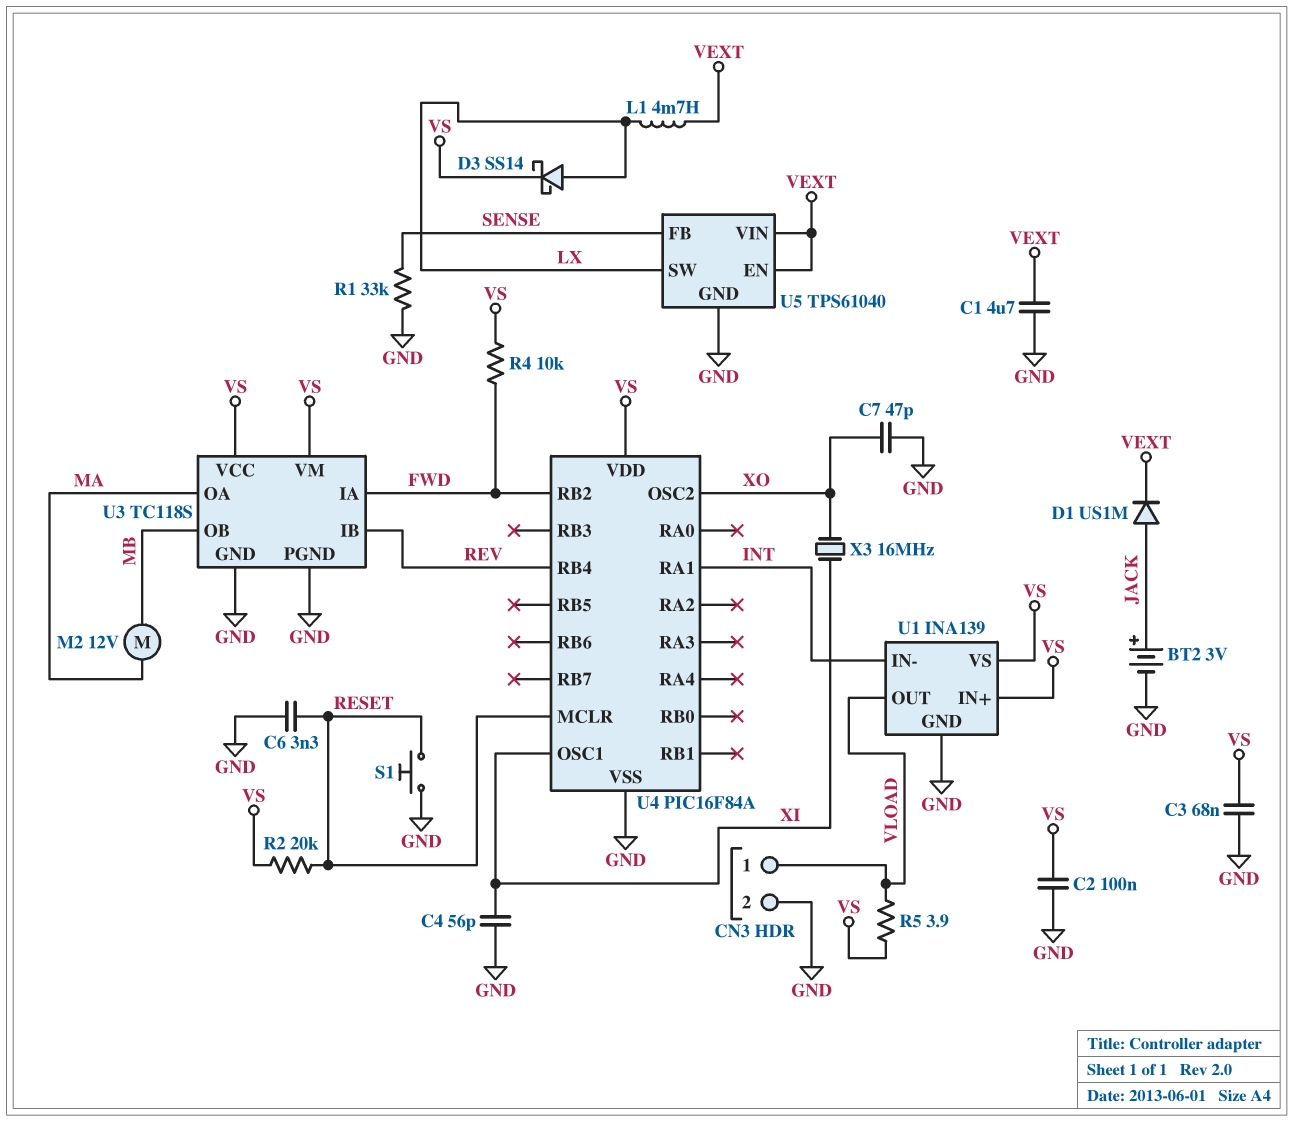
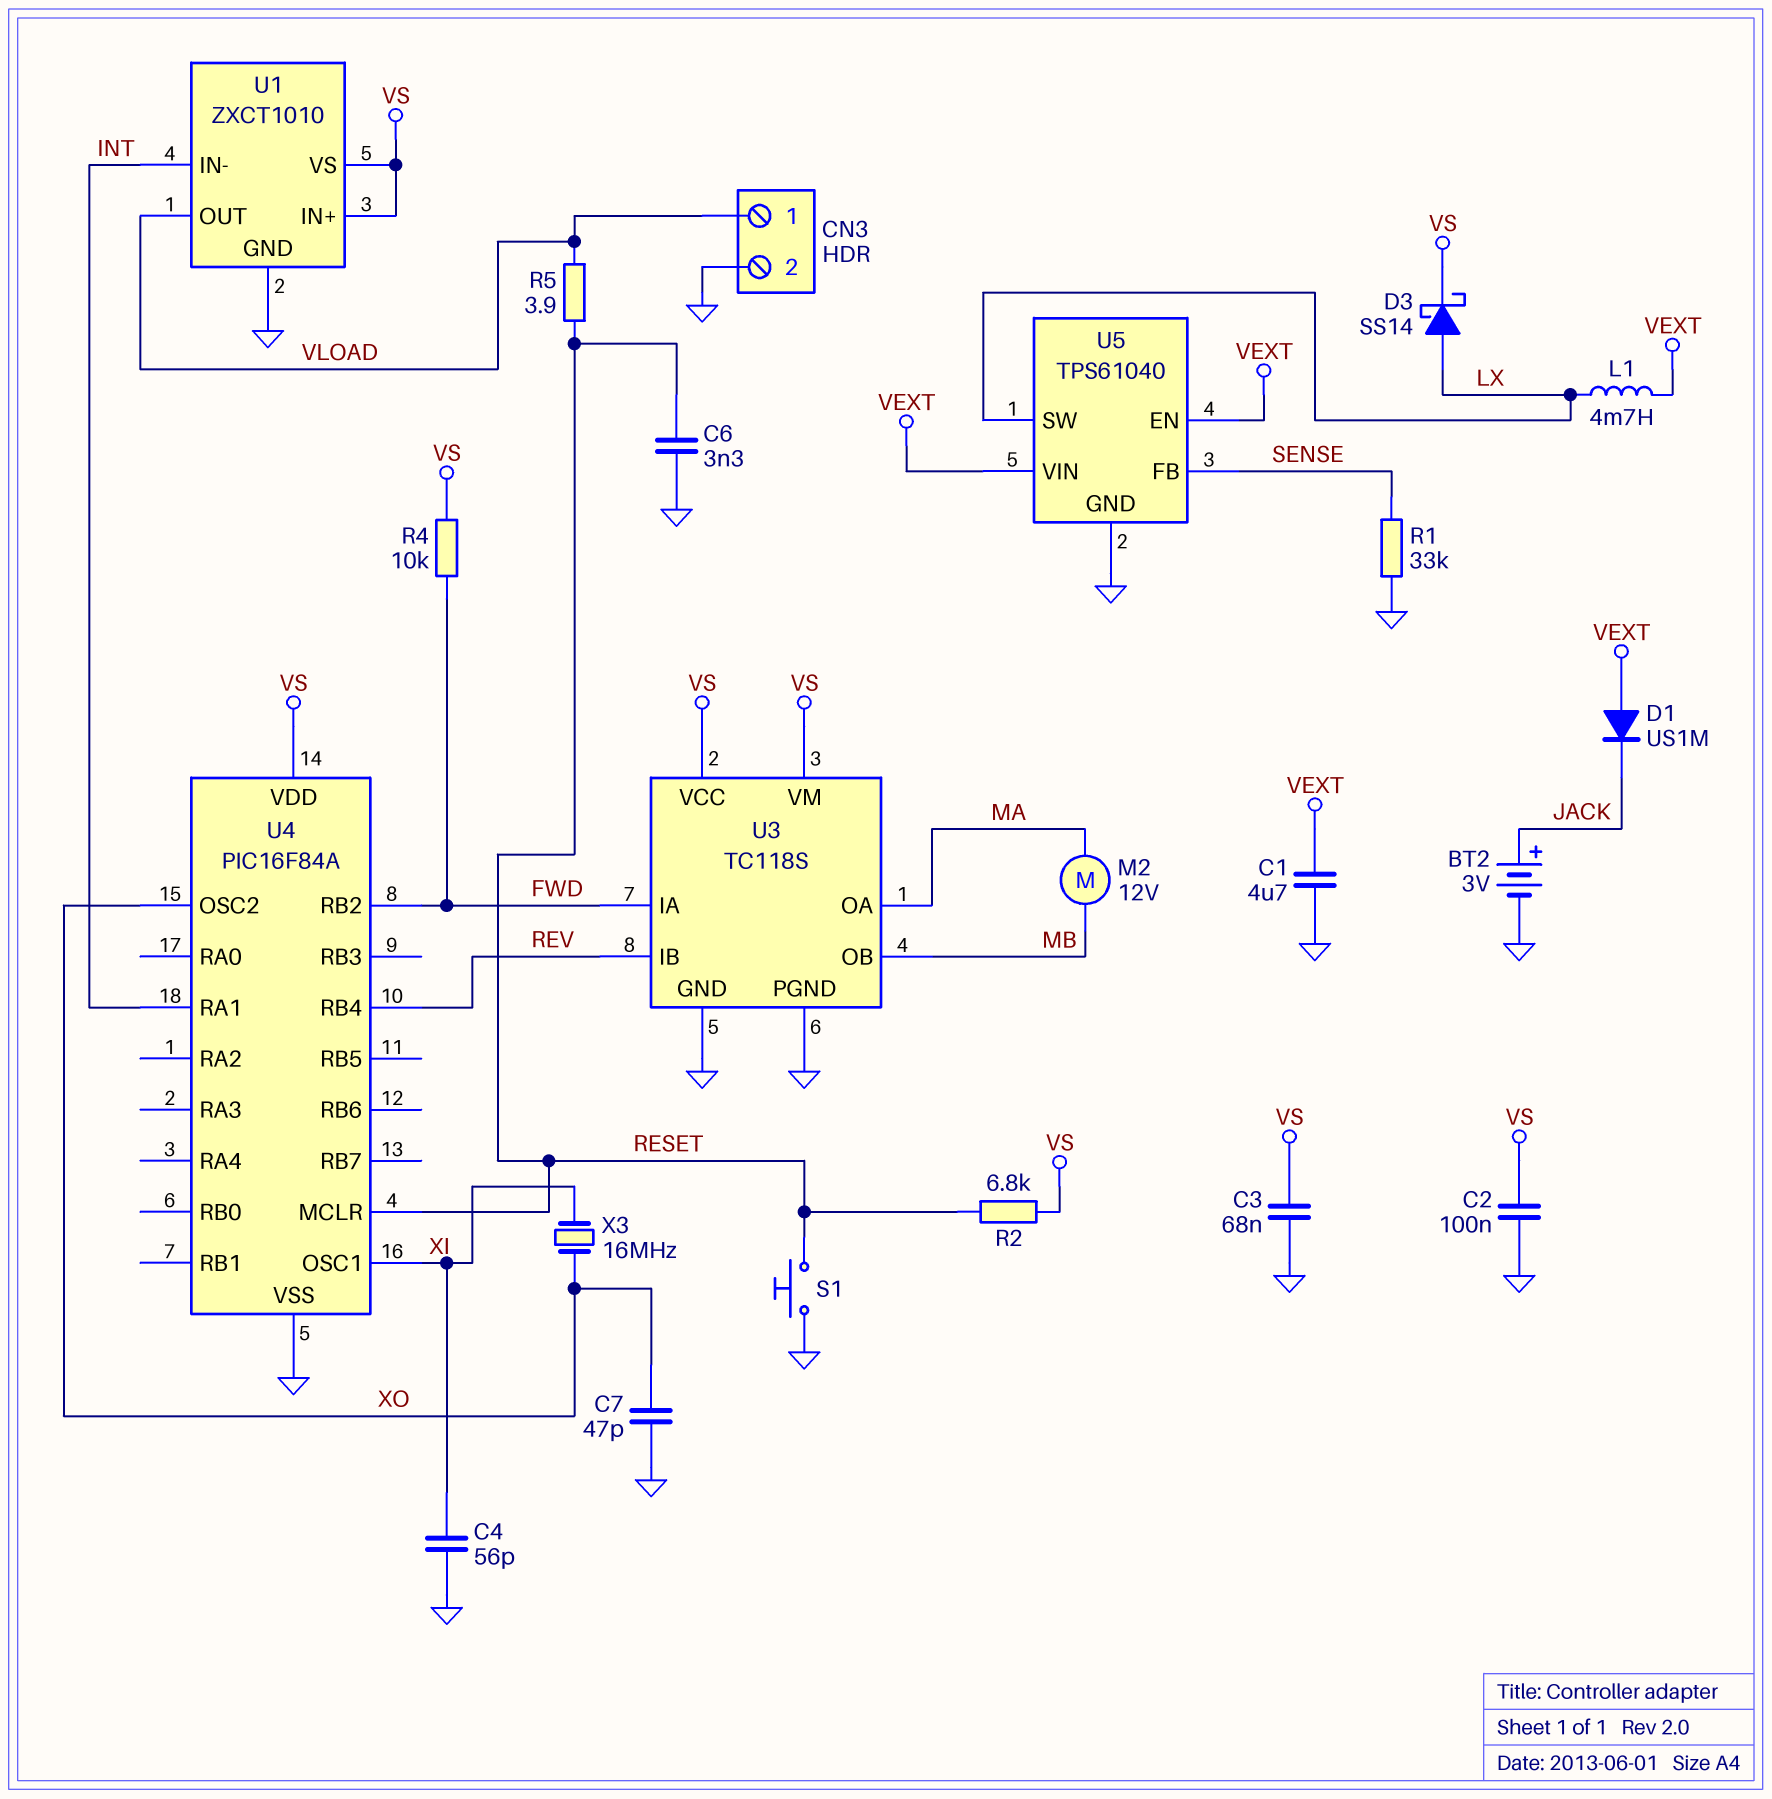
D1: diode US1M (A JACK, K VEXT) -> diode US1M (A VEXT, K JACK)
R2: 20k (RESET, VS) -> 6.8k (RESET, VS)
R5: 3.9 (VLOAD, VS) -> 3.9 (RESET, VLOAD)
U1: INA139 -> ZXCT1010

